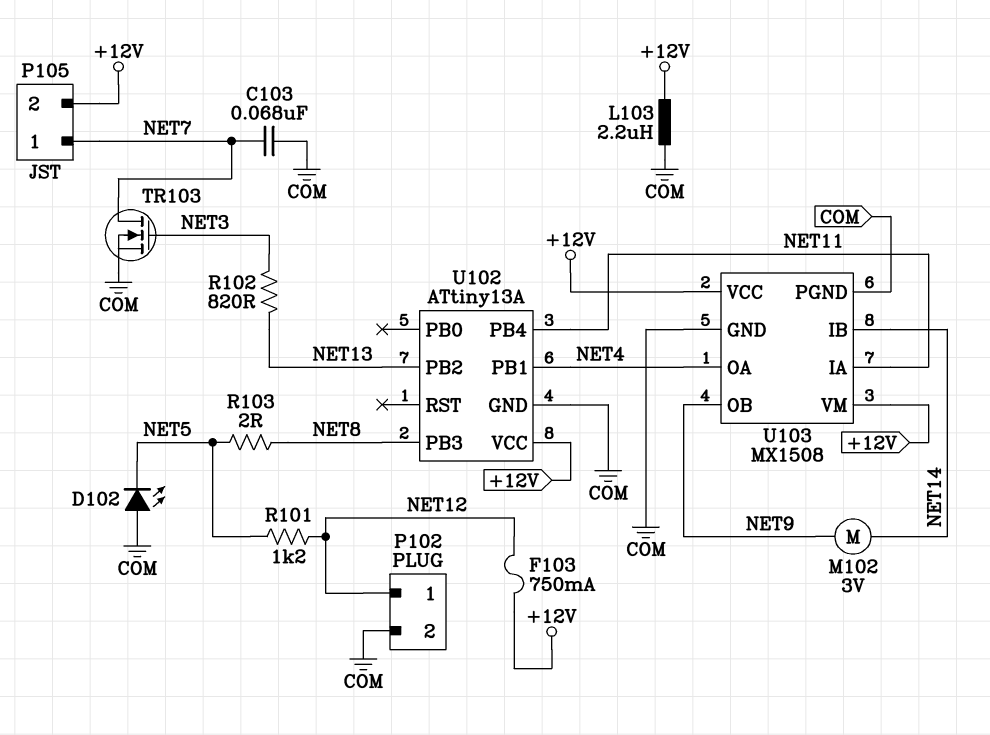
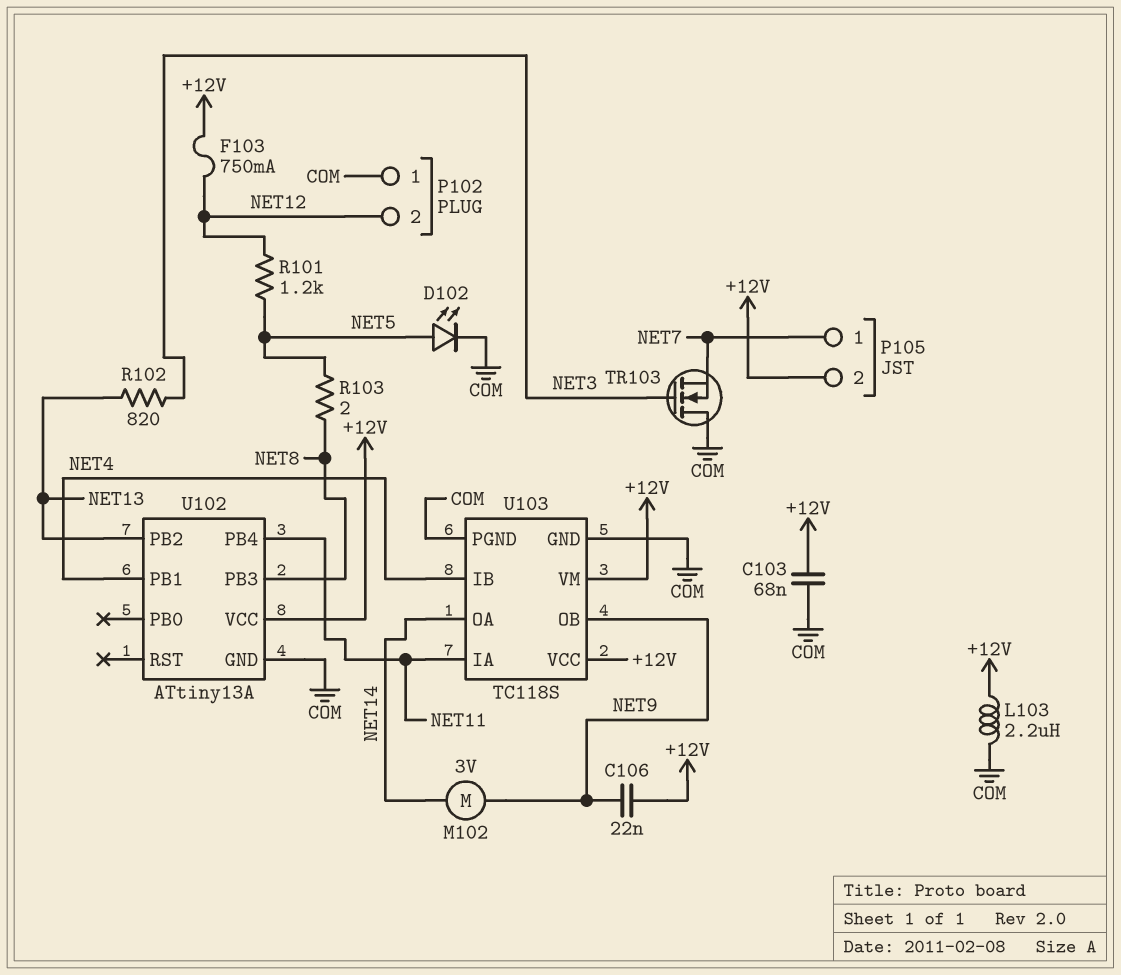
C103: 68nF (COM, NET7) -> 68nF (+12V, COM)
C106: none -> 22nF (+12V, NET9)
D102: LED (A COM, K NET5) -> LED (A NET5, K COM)
P102 pin 1: NET12 -> COM
P102 pin 2: COM -> NET12
TR103: NMOS (G NET3, D NET7, S COM) -> NMOS (G NET3, D COM, S NET7)
U103: MX1508 -> TC118S
U103 pin IB: NET14 -> NET4
U103 pin OA: NET4 -> NET14

